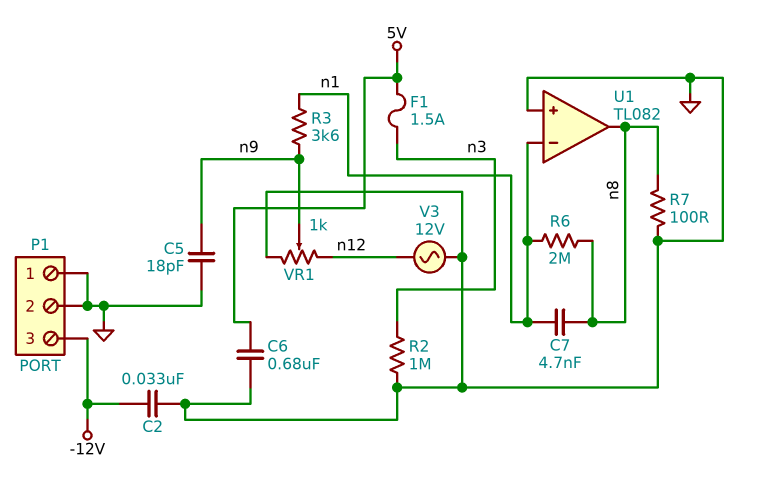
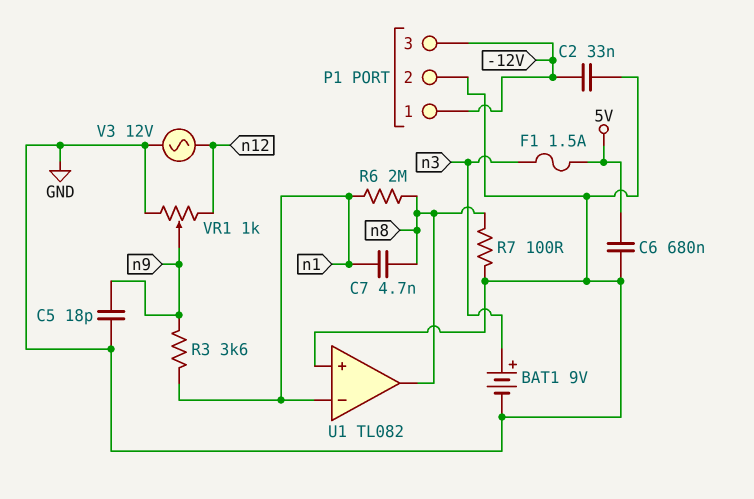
BAT1: none -> 9V (plus n3, minus GND)
P1 pin 1: GND -> -12V
R2: 1M (GND, n3) -> none

